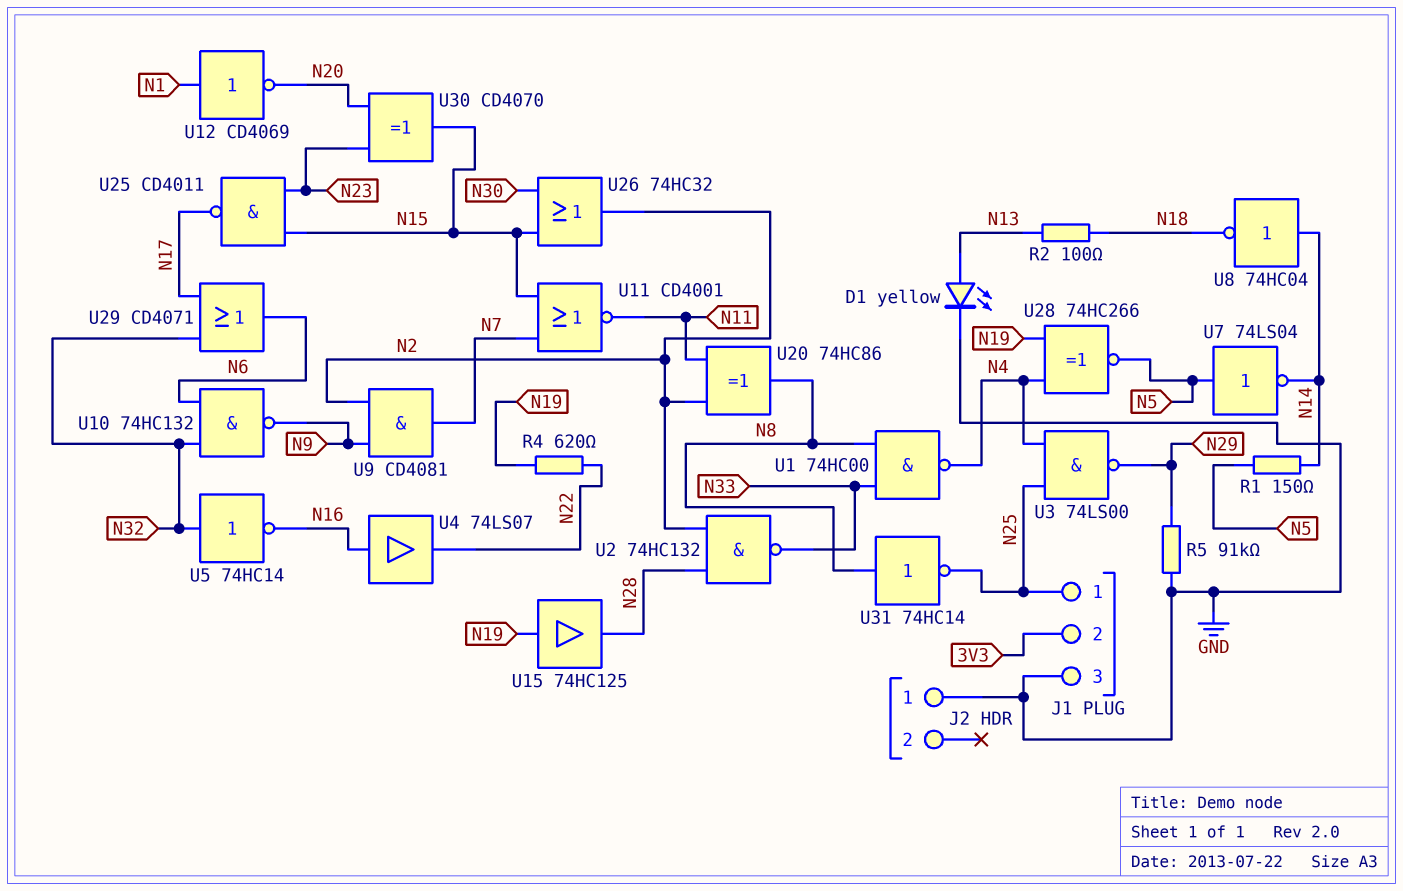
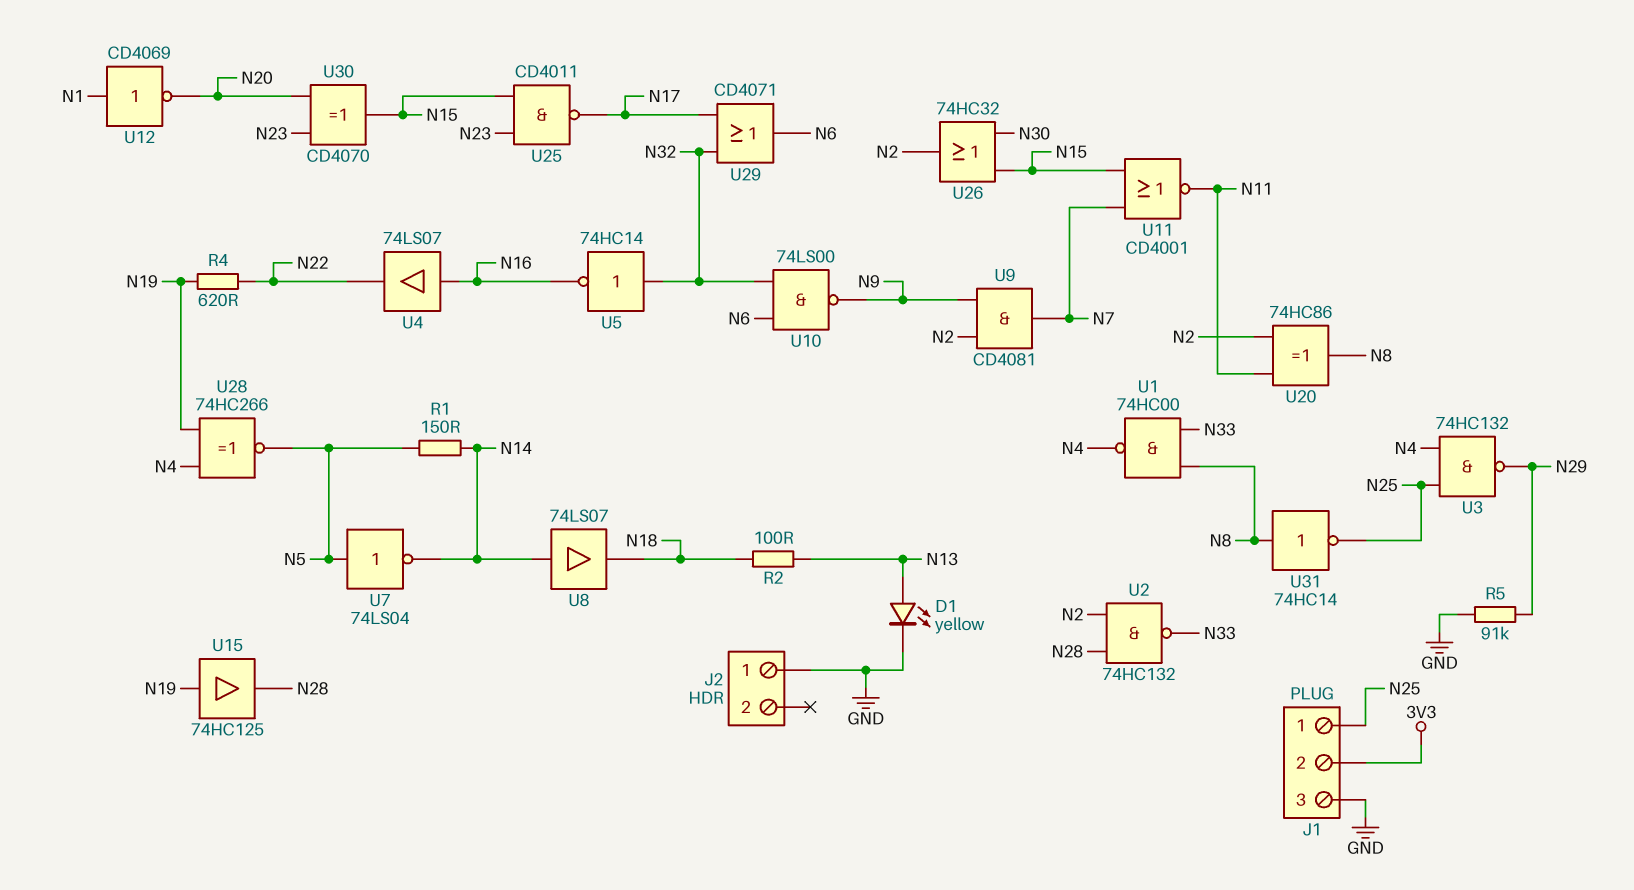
U3: NAND 74LS00 (in N4, in N25, out N29) -> NAND 74HC132 (in N4, in N25, out N29)
U8: NOT 74HC04 (in N14, out N18) -> buffer 74LS07 (in N14, out N18)
U10: NAND 74HC132 (in N6, in N32, out N9) -> NAND 74LS00 (in N6, in N32, out N9)

